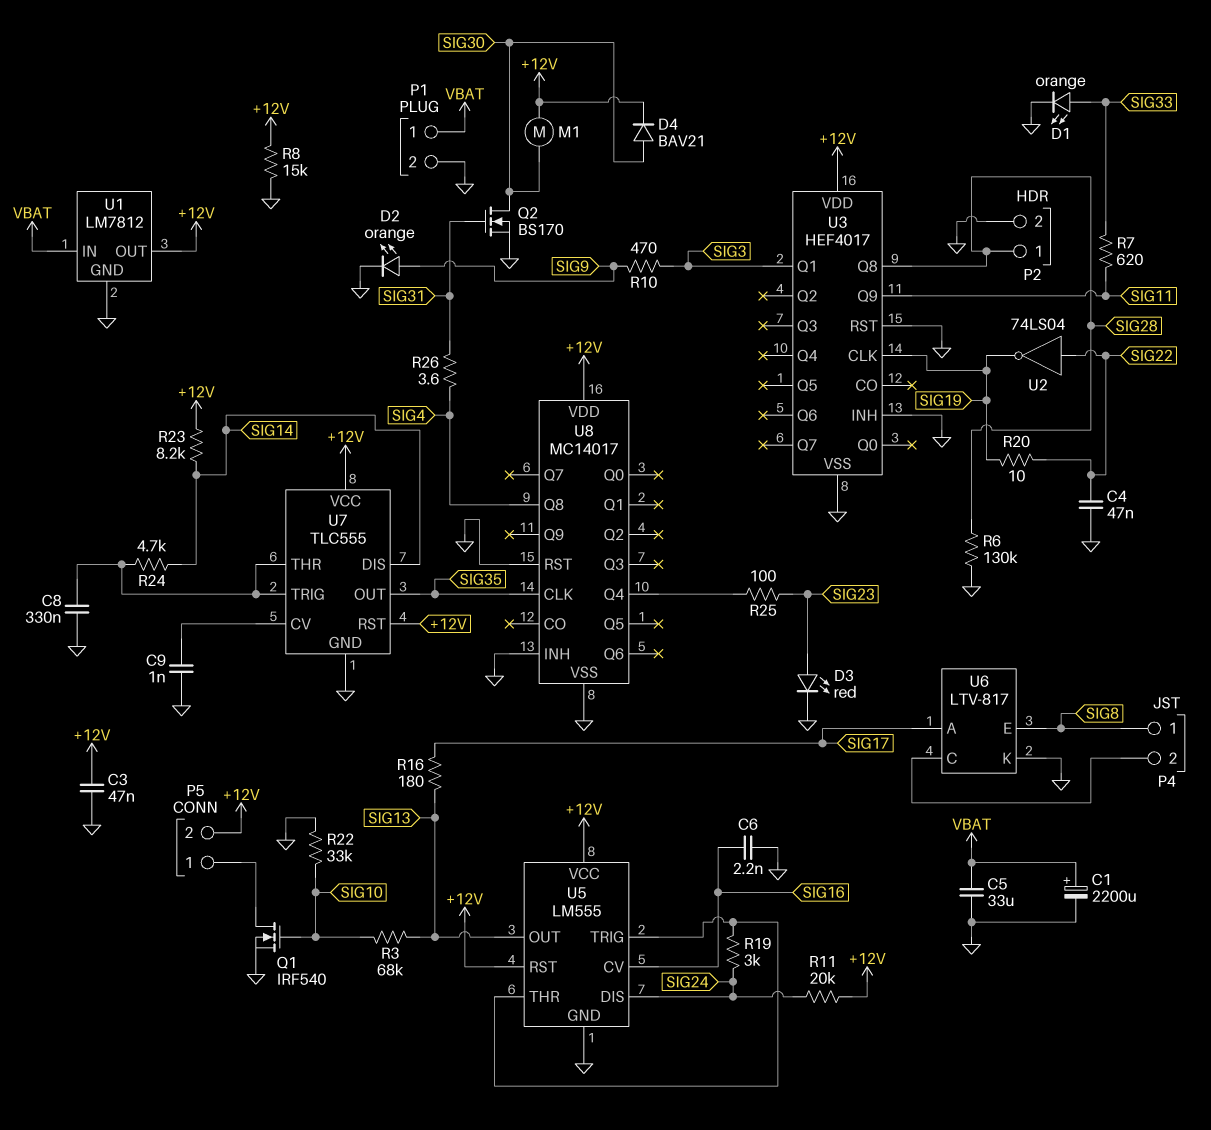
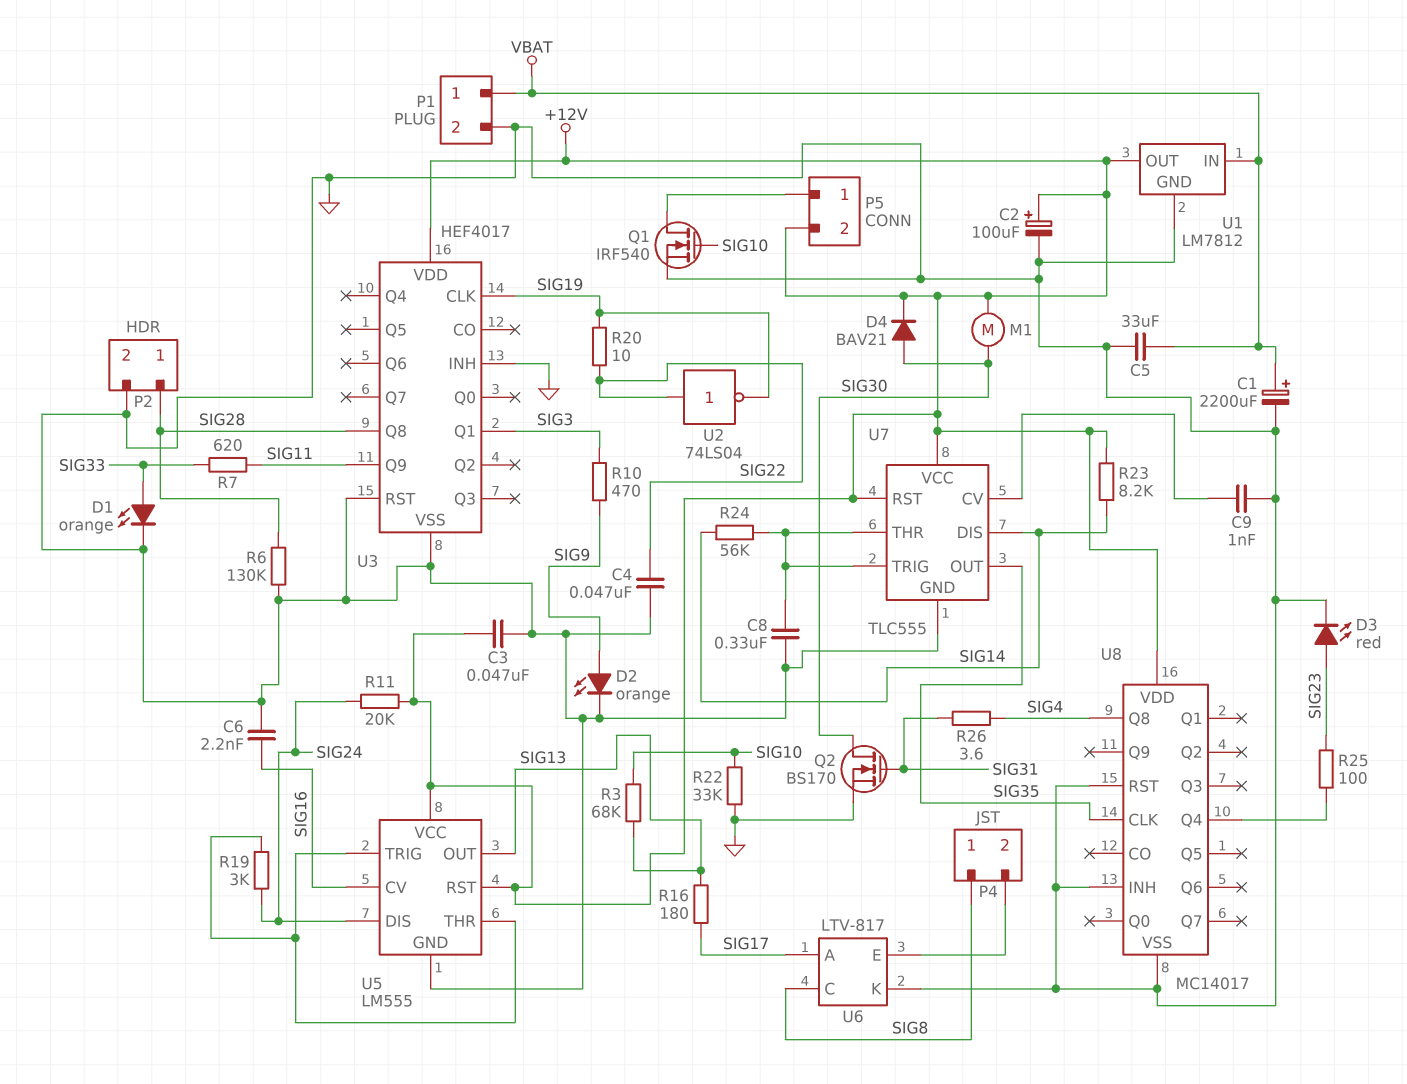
C2: none -> 100uF (plus +12V, minus GND)
R8: 15k (+12V, GND) -> none
R24: 4.7k (SIG14, U7/THR) -> 56k (SIG14, U7/THR)
U6 pin C: P4/2 -> SIG8
U6 pin E: SIG8 -> P4/2

